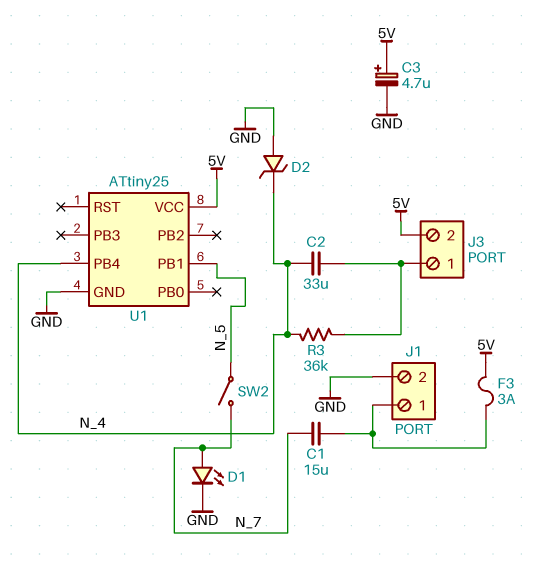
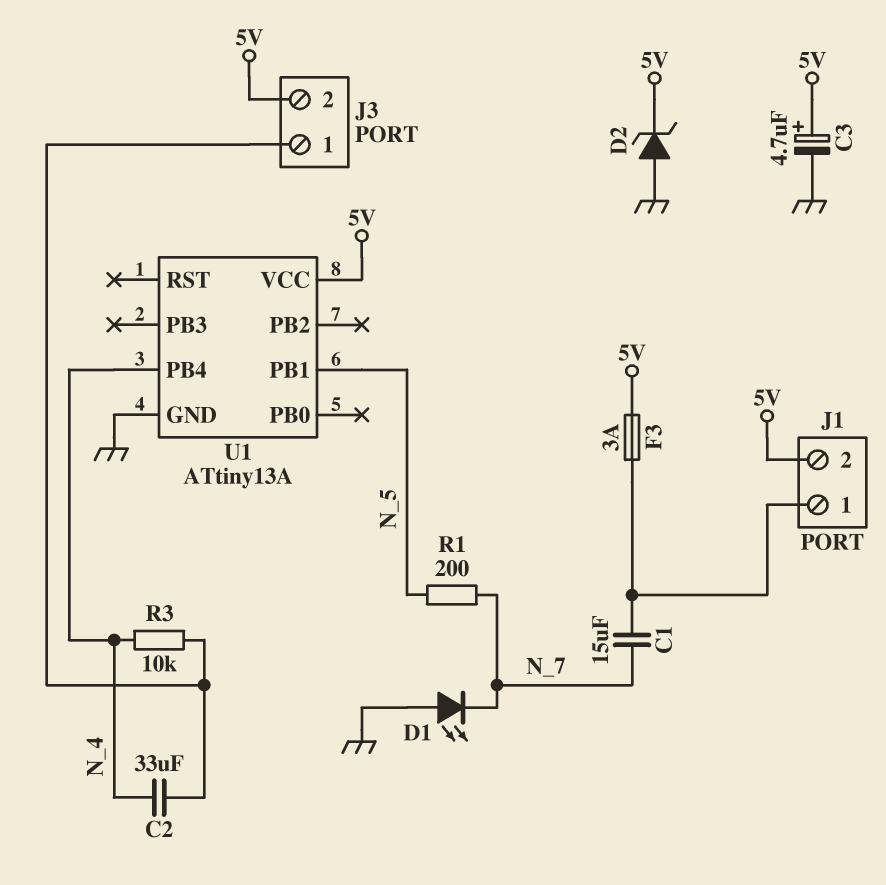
D1: LED (A N_7, K GND) -> LED (A GND, K N_7)
D2: zener (A GND, K N_4) -> zener (A GND, K 5V)
J1 pin 2: GND -> 5V
R1: none -> 200 (N_5, N_7)
R3: 36k (J3/1, N_4) -> 10k (J3/1, N_4)
SW2: switch (N_5, N_7) -> none
U1: ATtiny25 -> ATtiny13A

